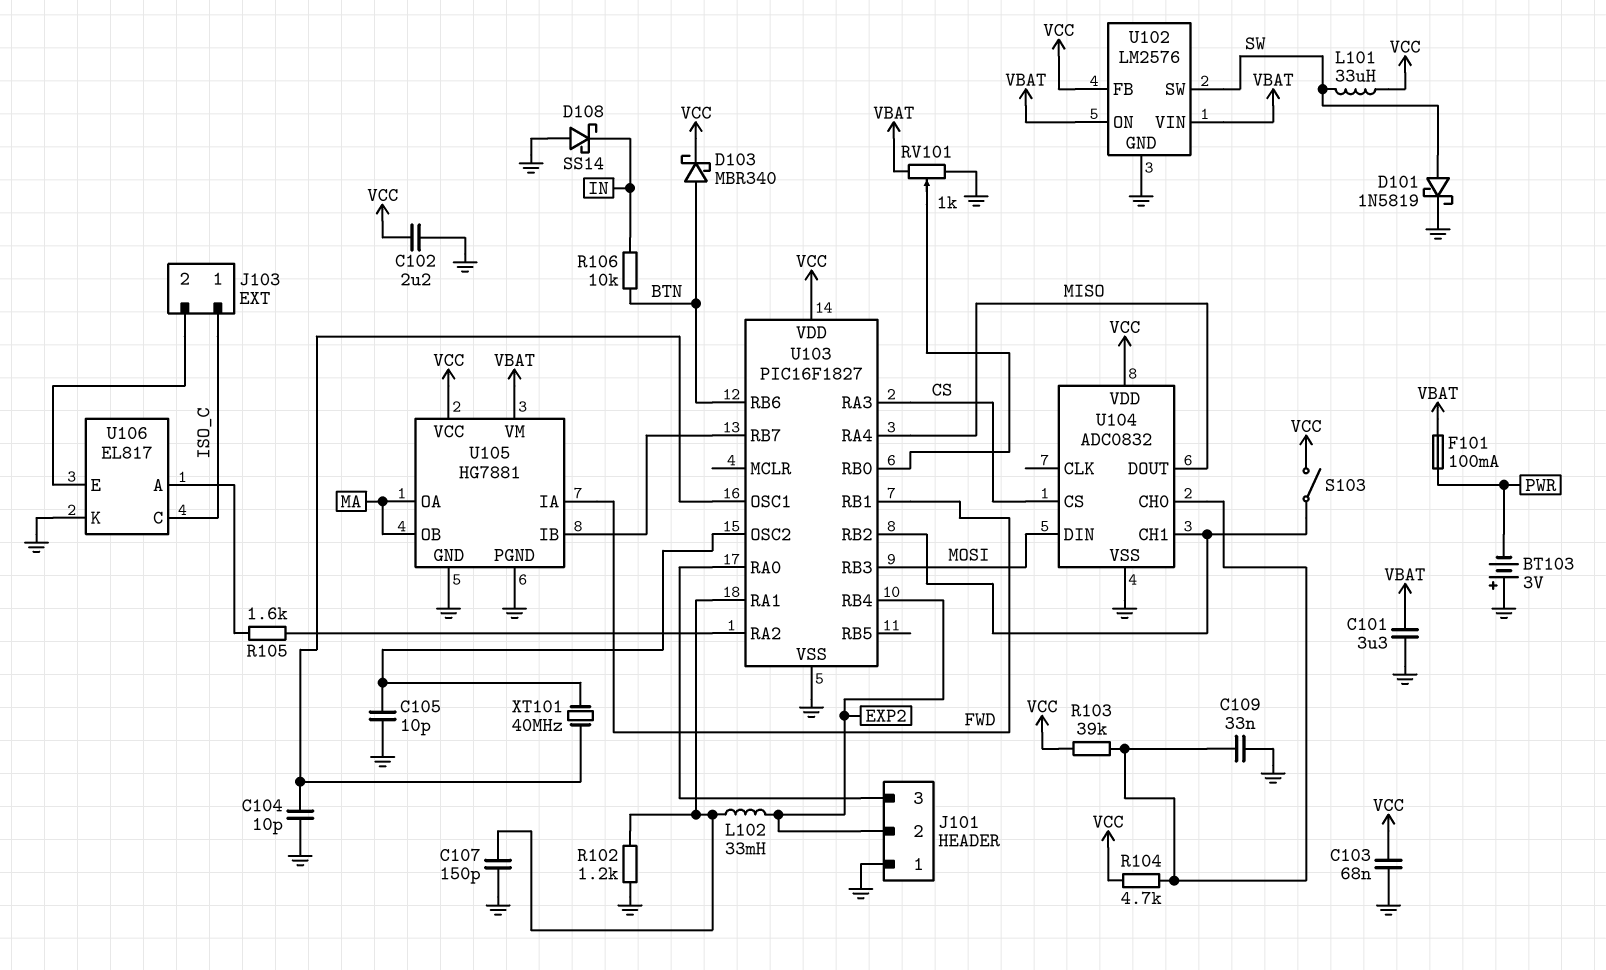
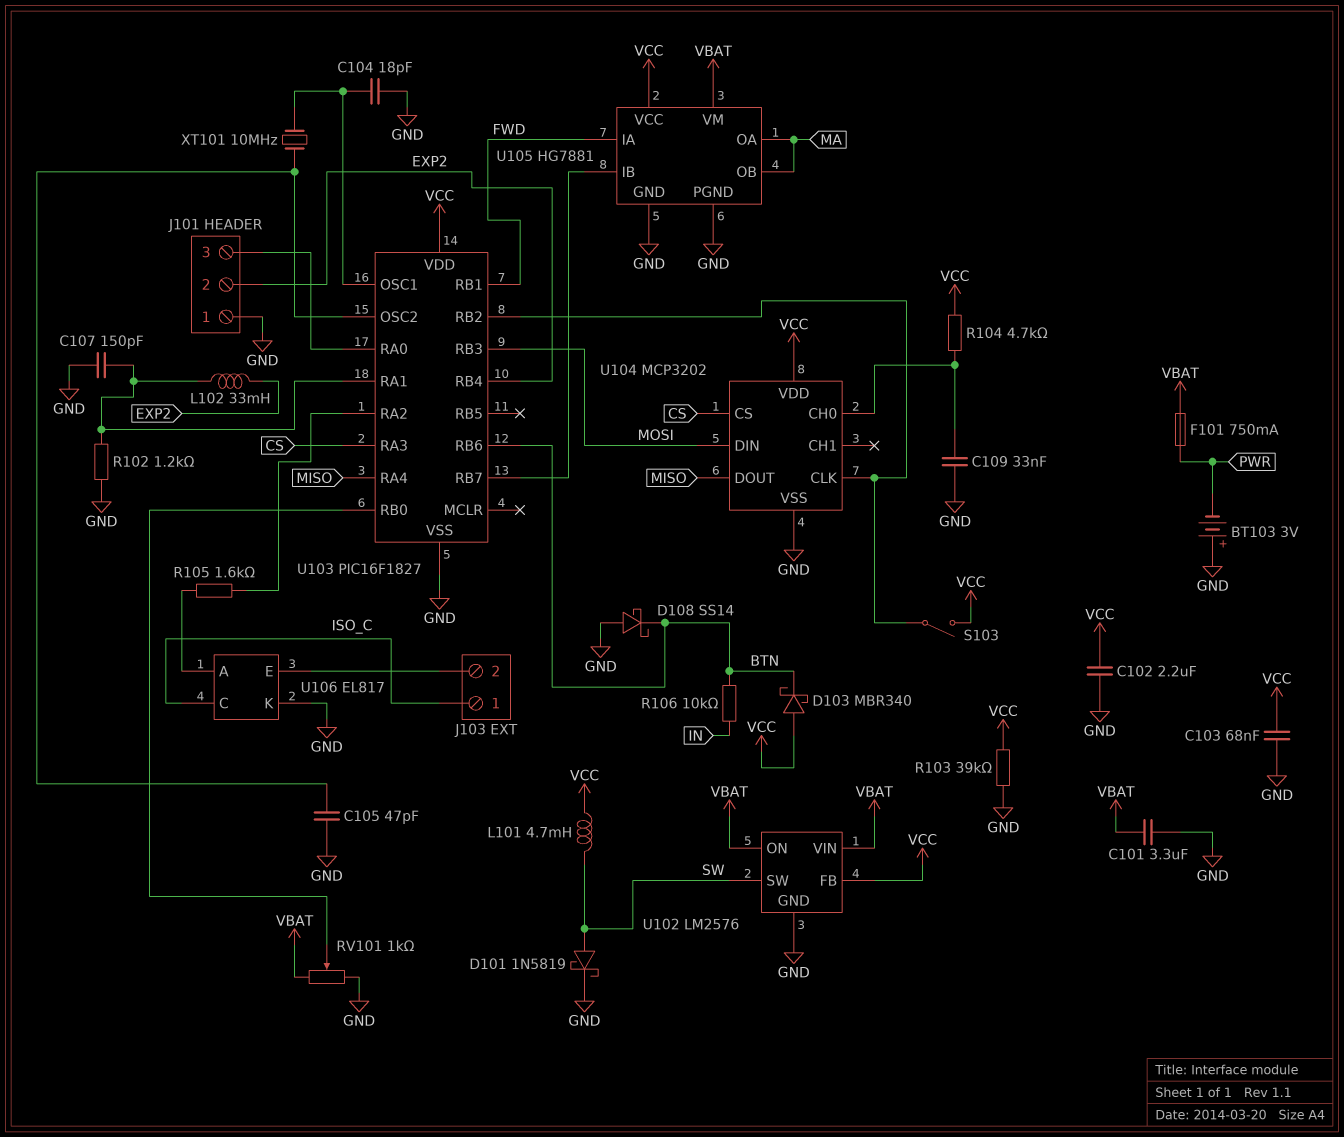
C104: 10pF (GND, U103/OSC1) -> 18pF (GND, U103/OSC1)
C105: 10pF (GND, U103/OSC2) -> 47pF (GND, U103/OSC2)
D103: schottky MBR340 (A BTN, K VCC) -> schottky MBR340 (A VCC, K BTN)
D108: schottky SS14 (A GND, K IN) -> schottky SS14 (A GND, K BTN)
F101: 100mA (PWR, VBAT) -> 750mA (PWR, VBAT)
L101: 33uH (SW, VCC) -> 4.7mH (SW, VCC)
R103: 39k (U104/CH0, VCC) -> 39k (GND, VCC)
U104: ADC0832 -> MCP3202
U104 pin CH1: U103/RB2 -> none
U104 pin CLK: none -> U103/RB2
XT101: 40MHz (U103/OSC1, U103/OSC2) -> 10MHz (U103/OSC1, U103/OSC2)

